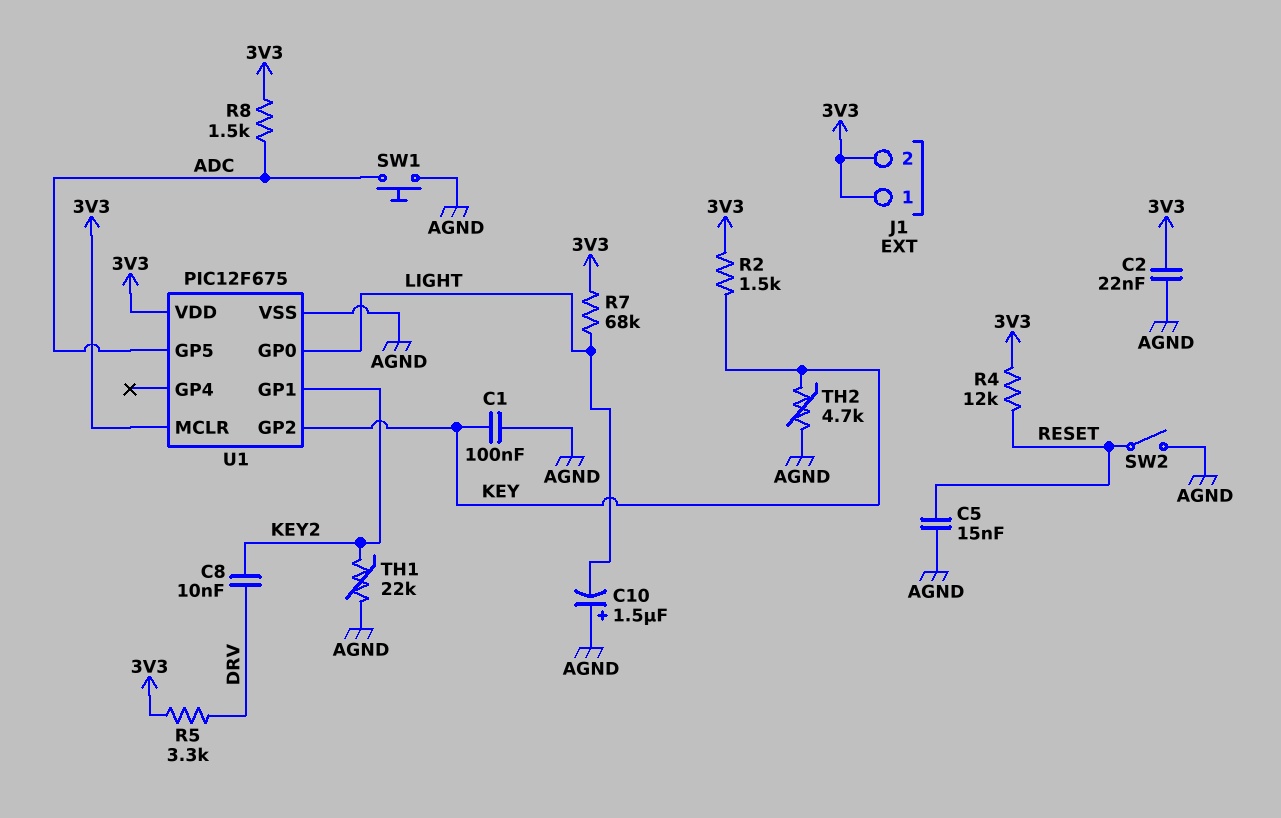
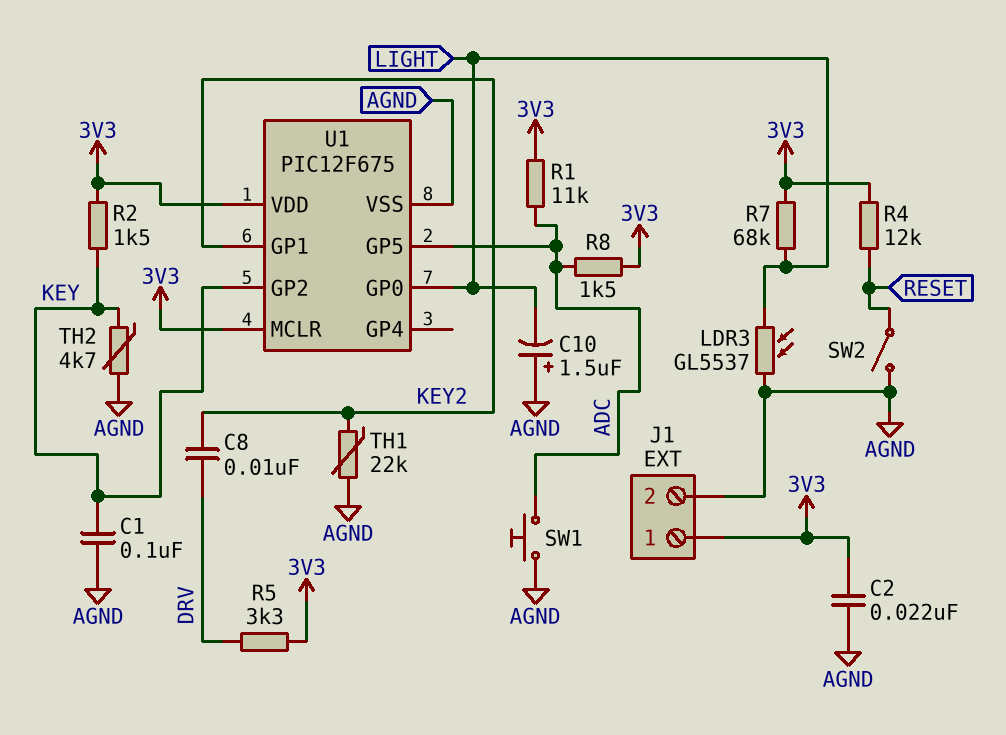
C5: 15nF (AGND, RESET) -> none
J1 pin 2: 3V3 -> AGND
LDR3: none -> GL5537 (AGND, LIGHT)
R1: none -> 11k (3V3, ADC)

